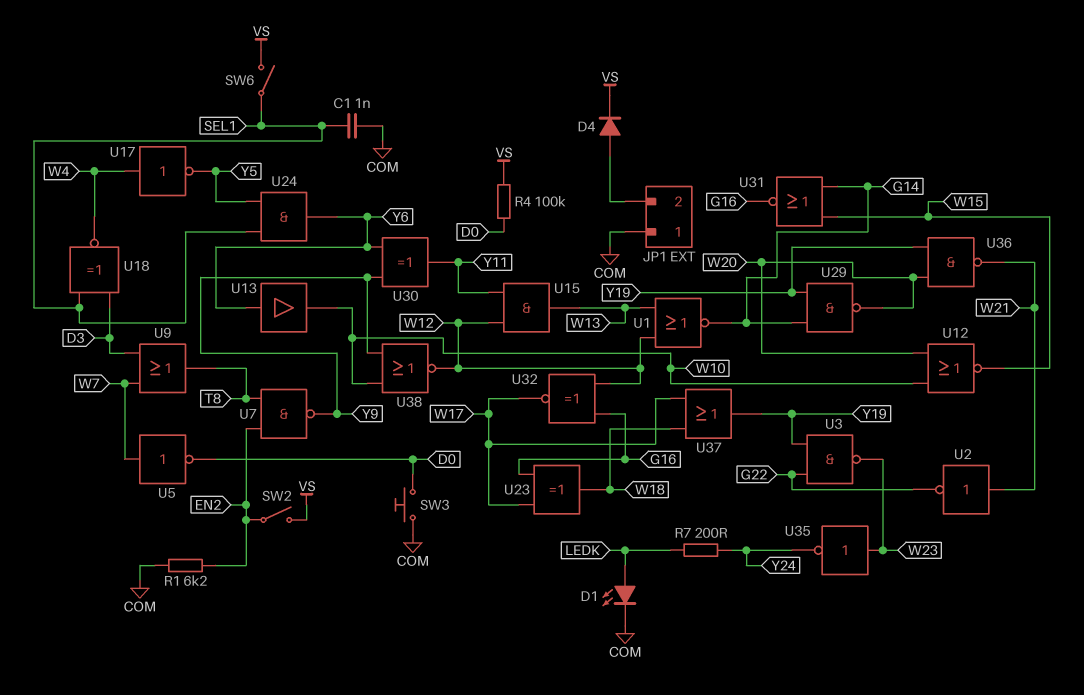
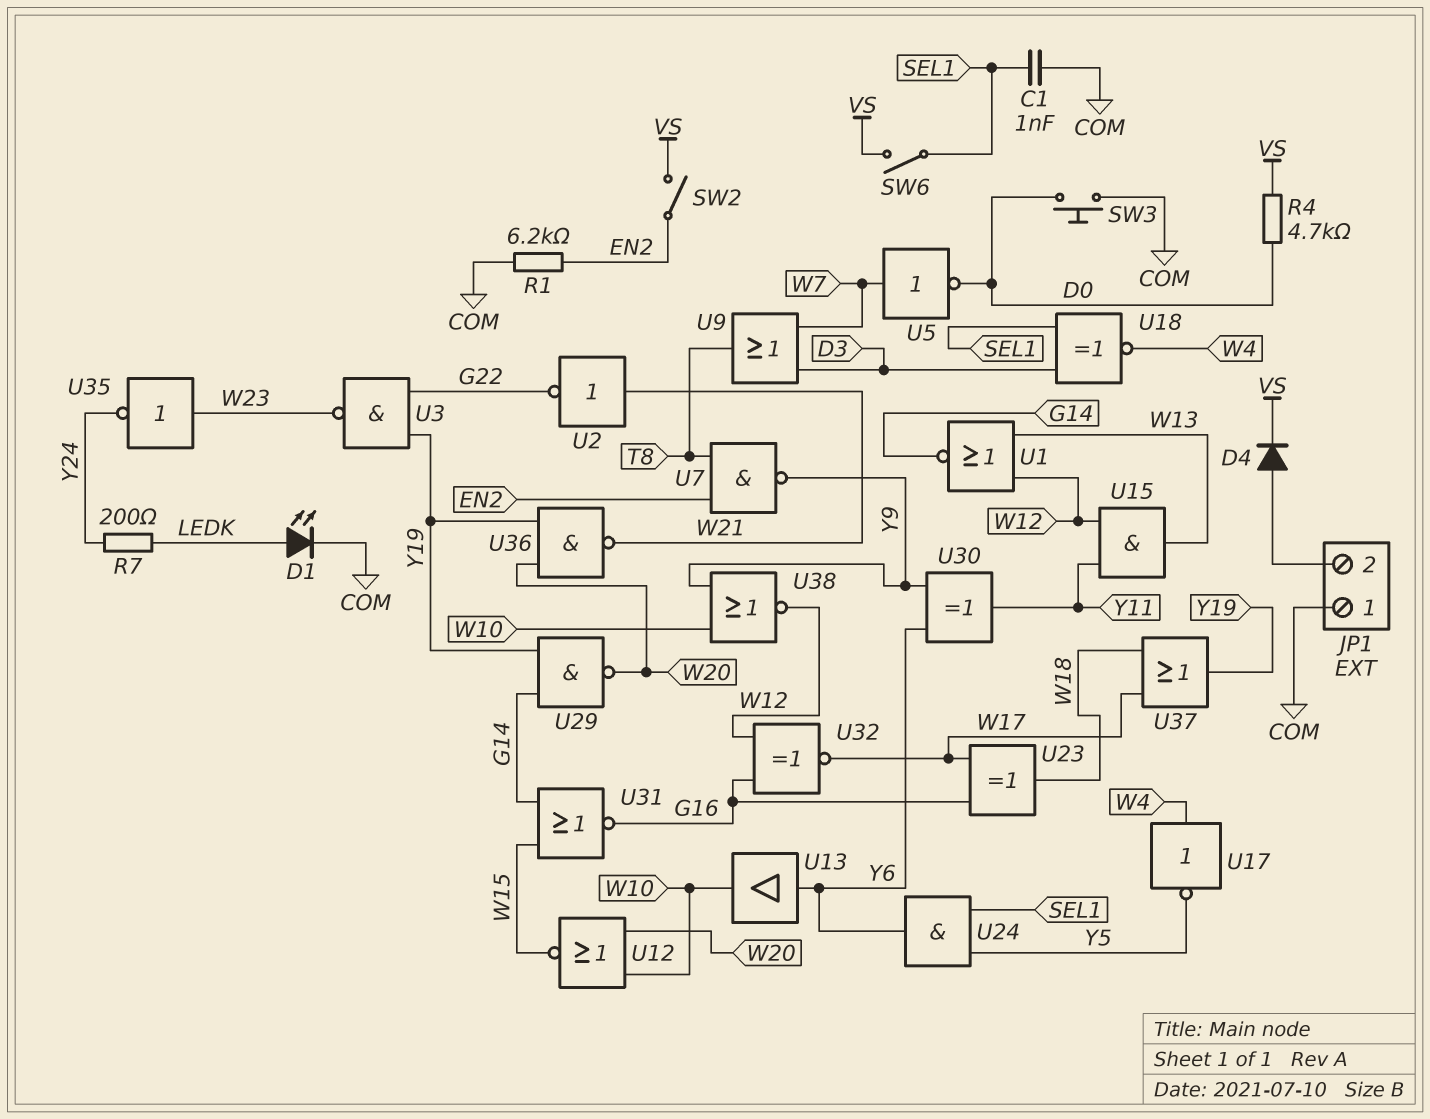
R4: 100k (D0, VS) -> 4.7k (D0, VS)

